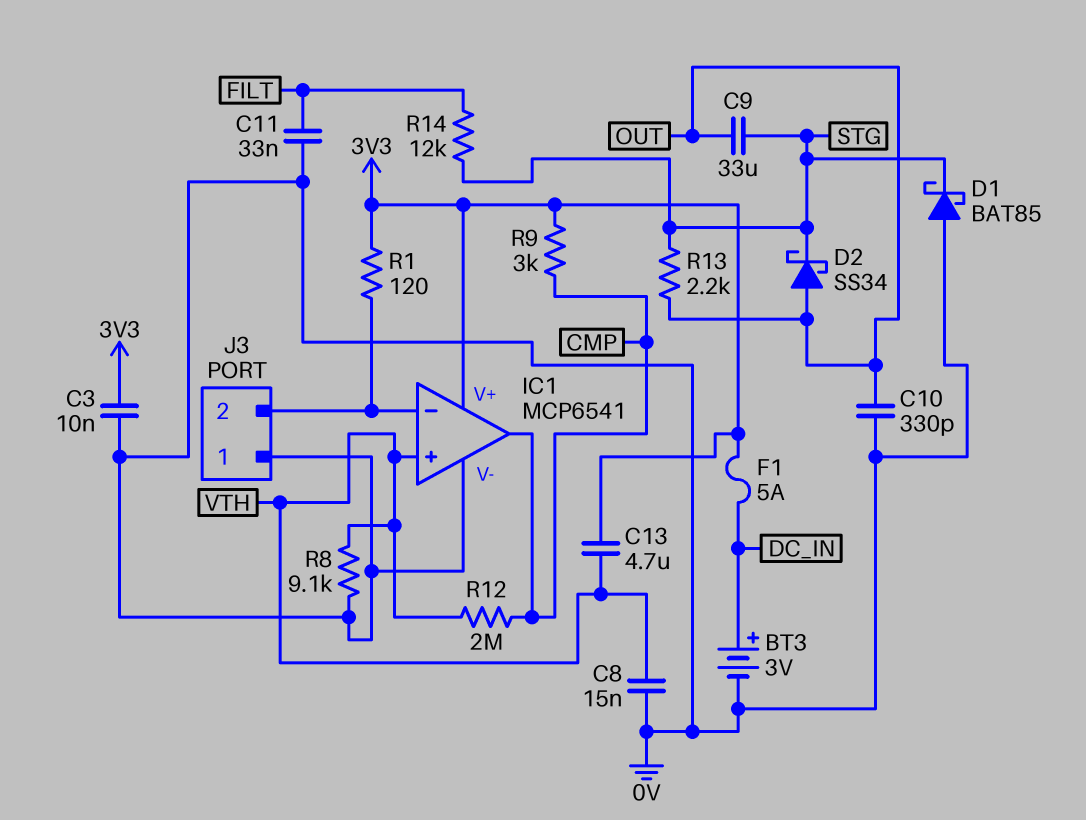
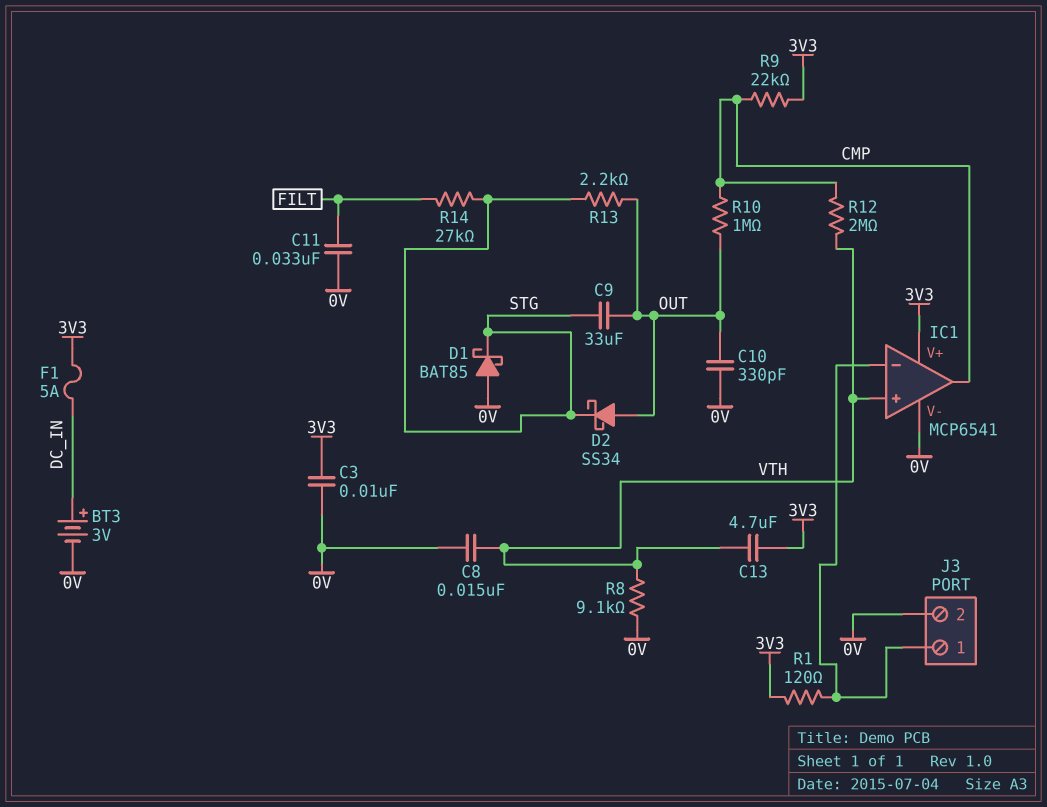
J3 pin 1: 0V -> IC1/in-
J3 pin 2: IC1/in- -> 0V
R9: 3k (3V3, CMP) -> 22k (3V3, CMP)
R10: none -> 1M (CMP, OUT)
R14: 12k (FILT, STG) -> 27k (FILT, STG)

